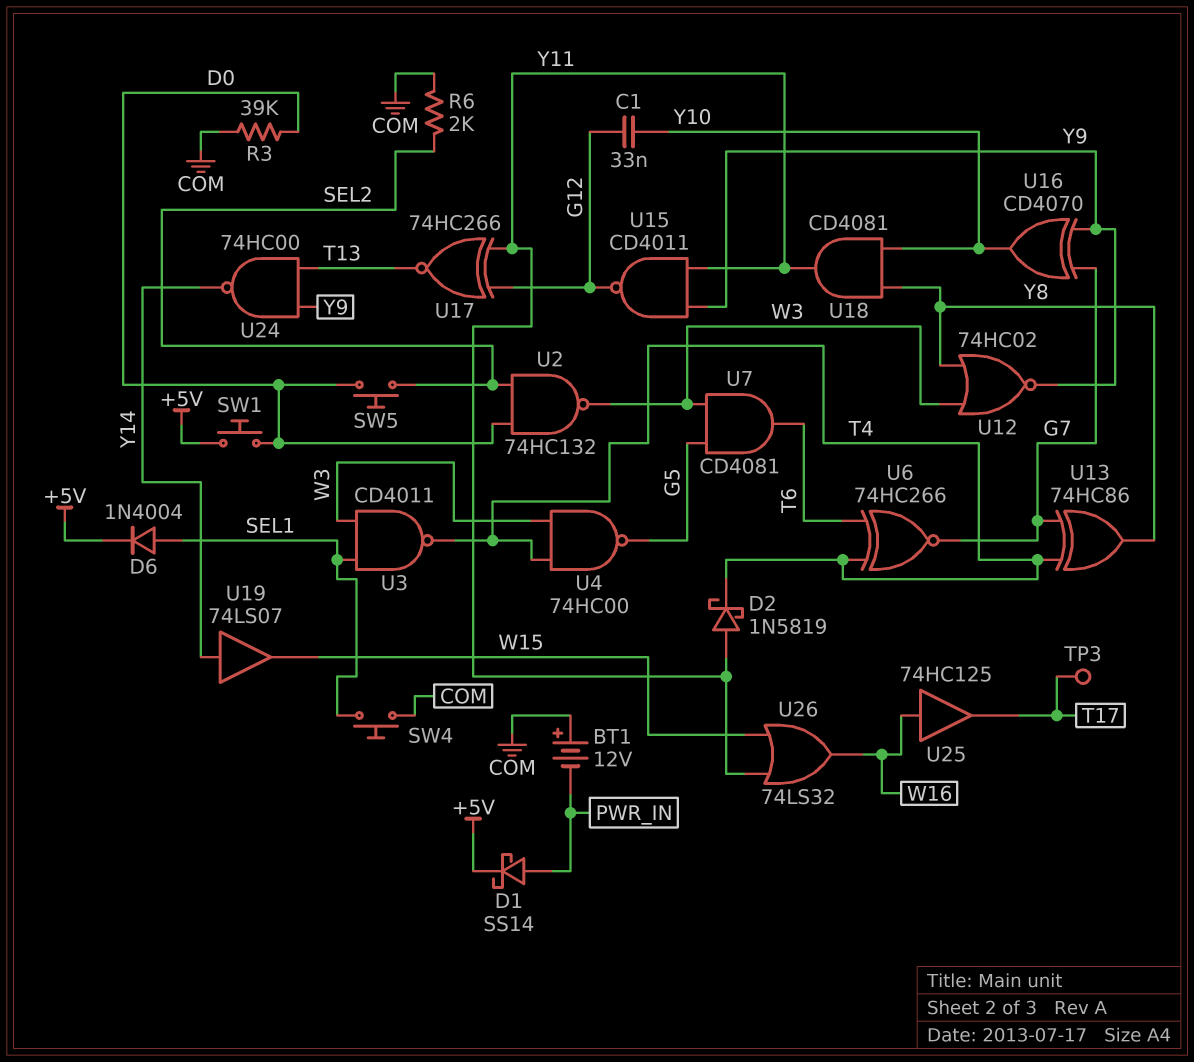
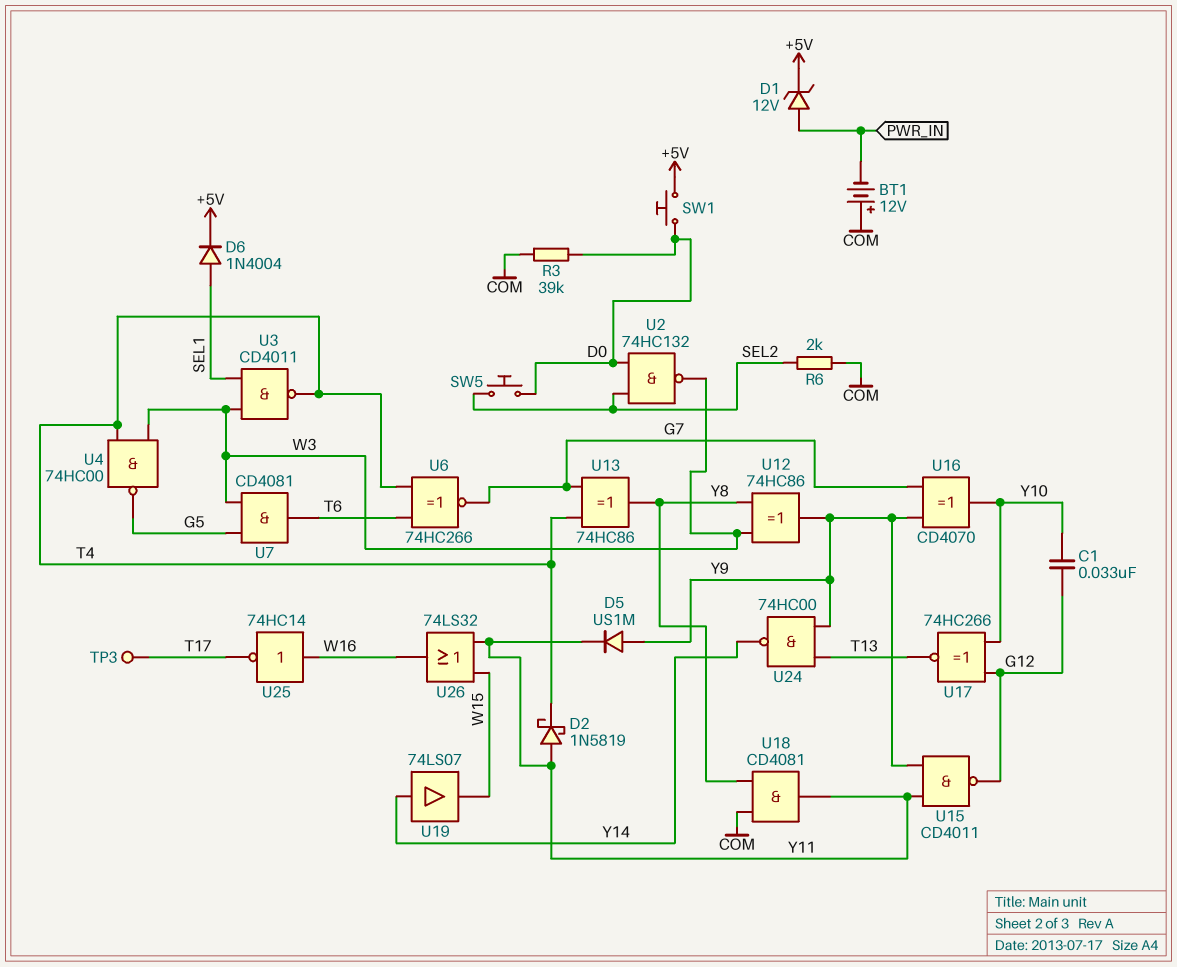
D1: schottky SS14 (A PWR_IN, K +5V) -> zener 12V (A PWR_IN, K +5V)
D5: none -> diode US1M (A Y9, K Y11)
SW4: button (COM, SEL1) -> none
U12: NOR 74HC02 (in W3, in Y8, out Y9) -> XOR 74HC86 (in W3, in Y8, out Y9)
U17: XNOR 74HC266 (in G12, in Y11, out T13) -> XNOR 74HC266 (in G12, in Y10, out T13)
U18: AND CD4081 (in Y8, in Y10, out Y11) -> AND CD4081 (in COM, in Y8, out Y11)
U25: buffer 74HC125 (in W16, out T17) -> NOT 74HC14 (in W16, out T17)

